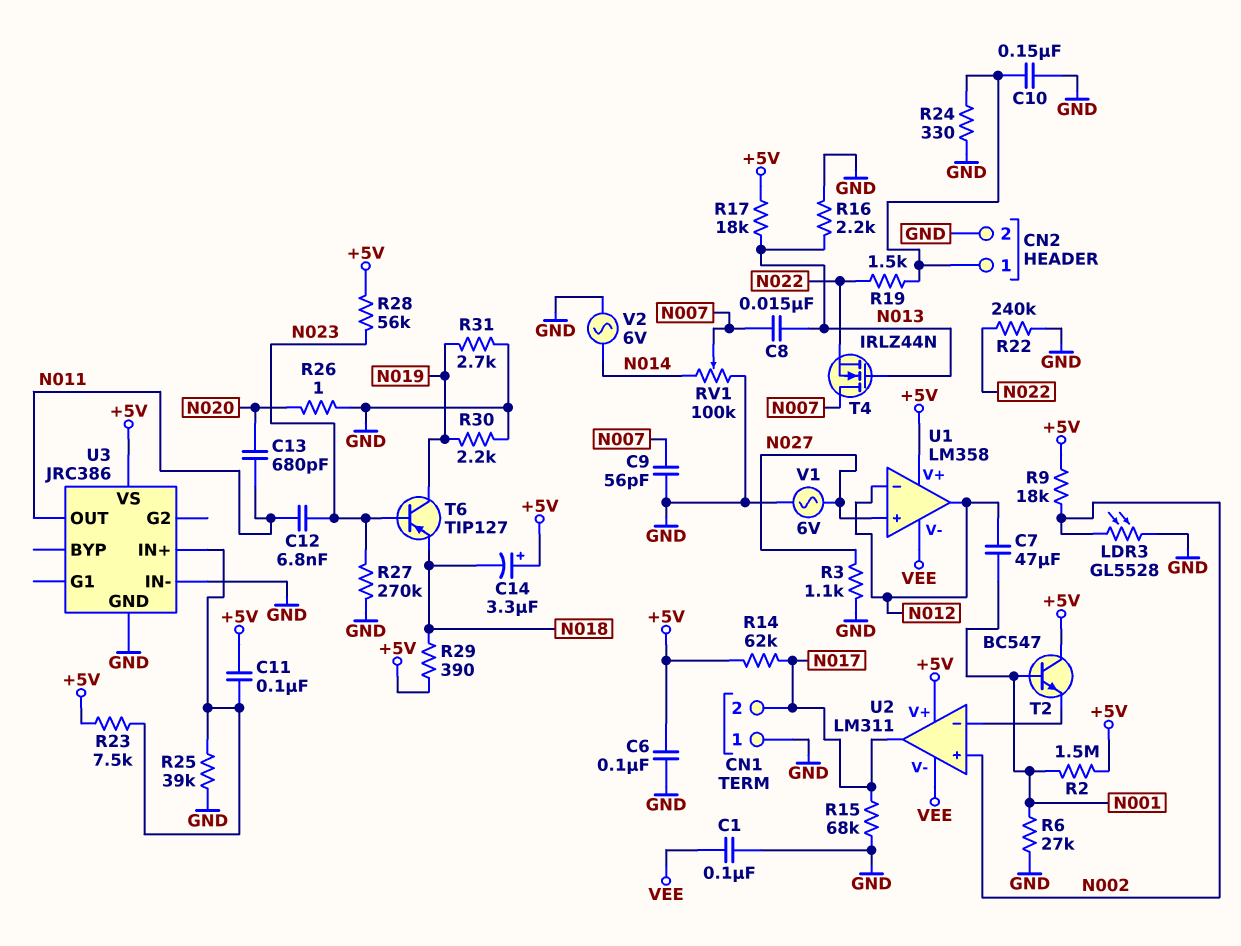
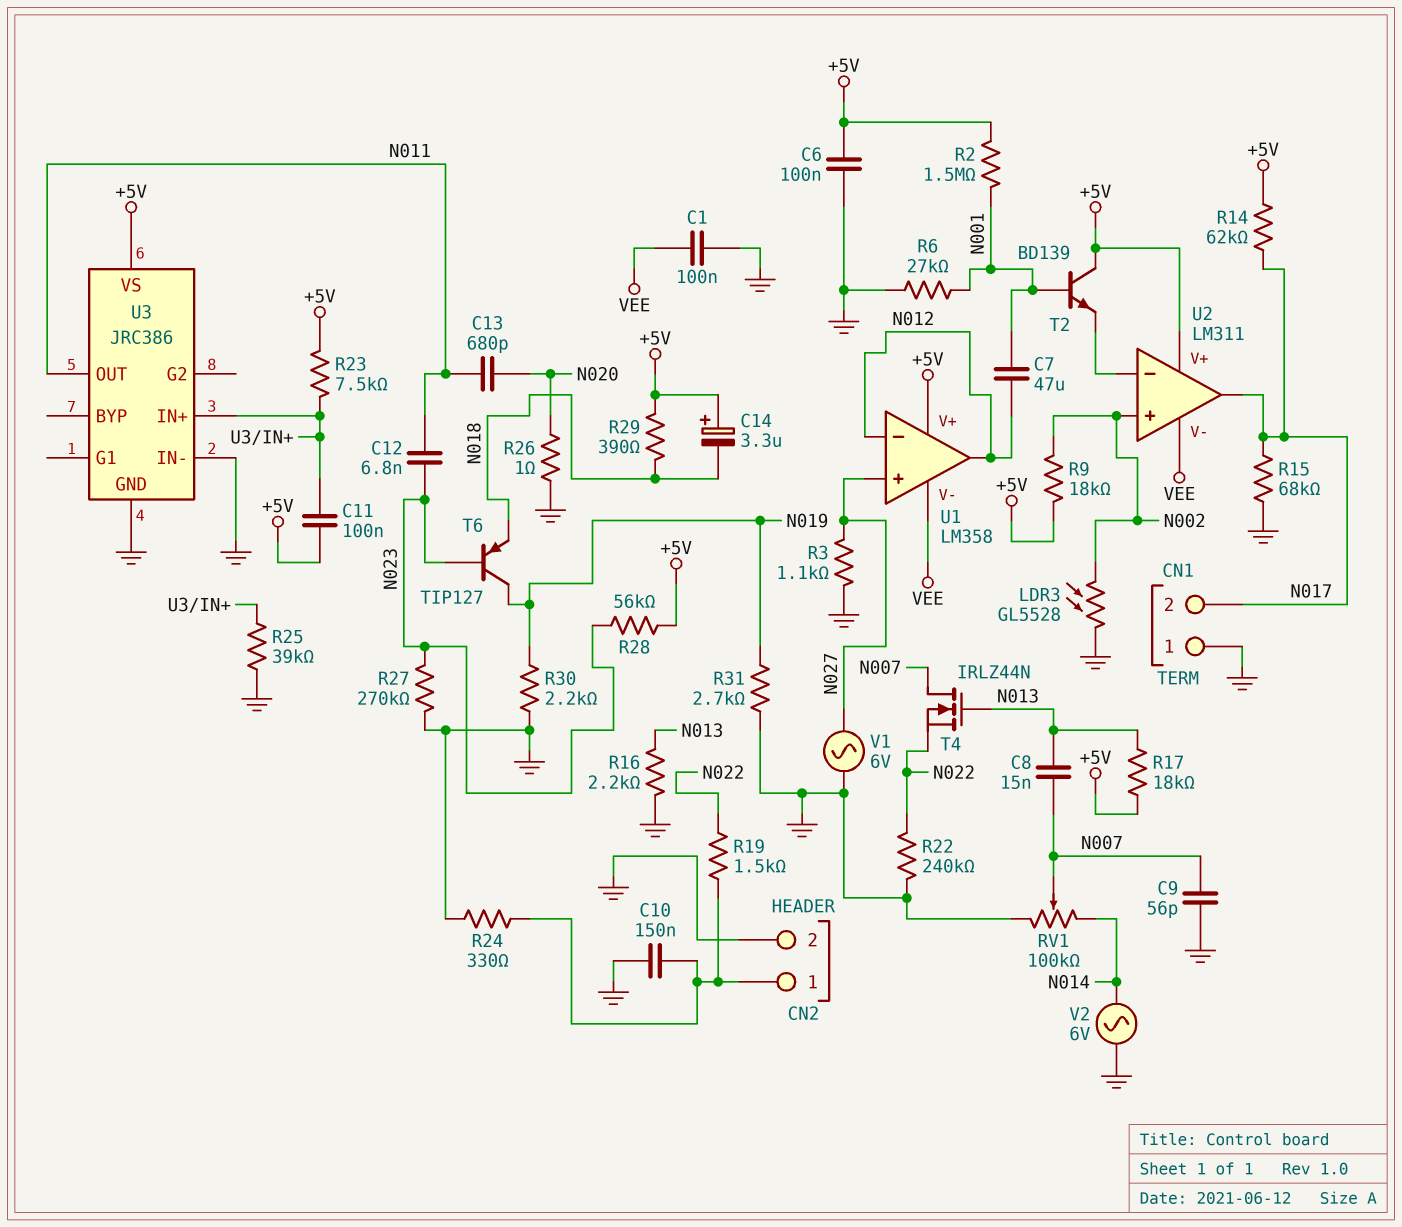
T2: NPN BC547 (B N001, C +5V, E U2/in-) -> NPN BD139 (B N001, C +5V, E U2/in-)

